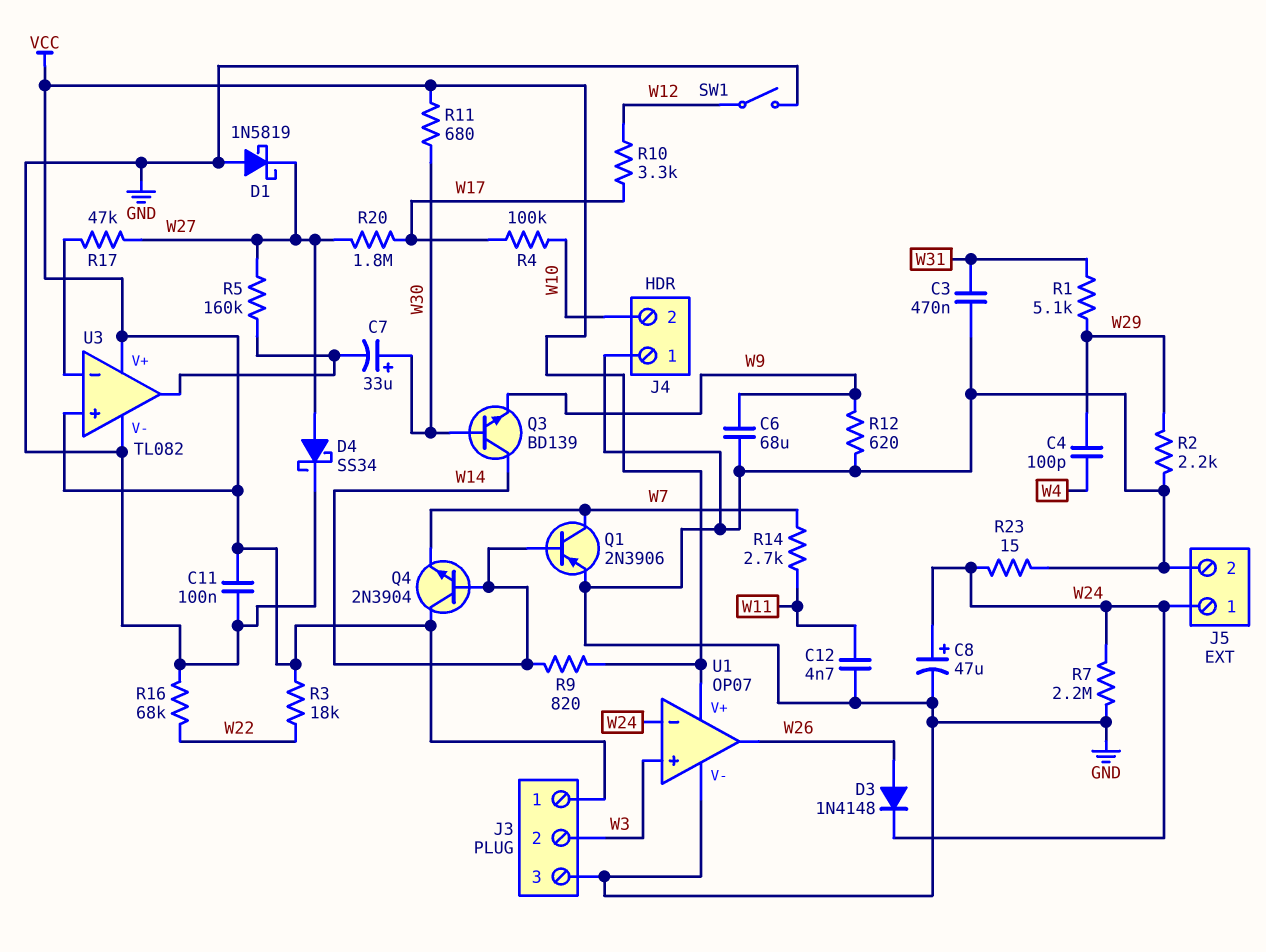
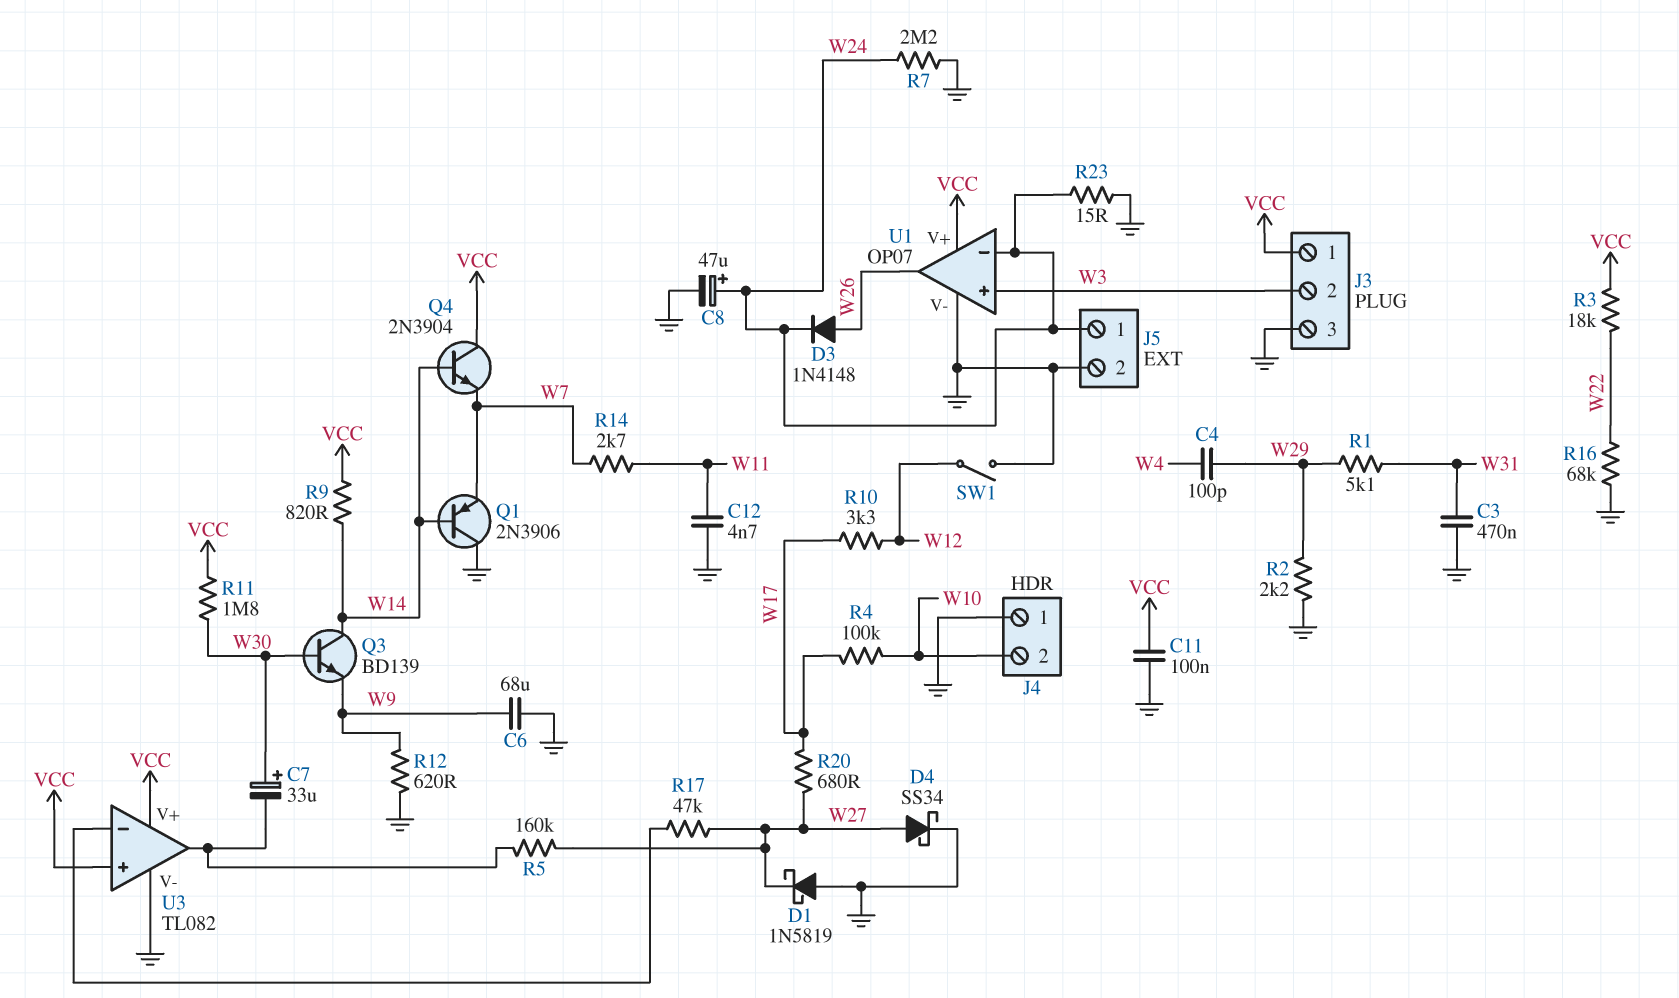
Q1: PNP 2N3906 (B W14, C W7, E GND) -> PNP 2N3906 (B W14, C GND, E W7)
R11: 680 (VCC, W30) -> 1.8M (VCC, W30)
R20: 1.8M (W17, W27) -> 680 (W17, W27)

